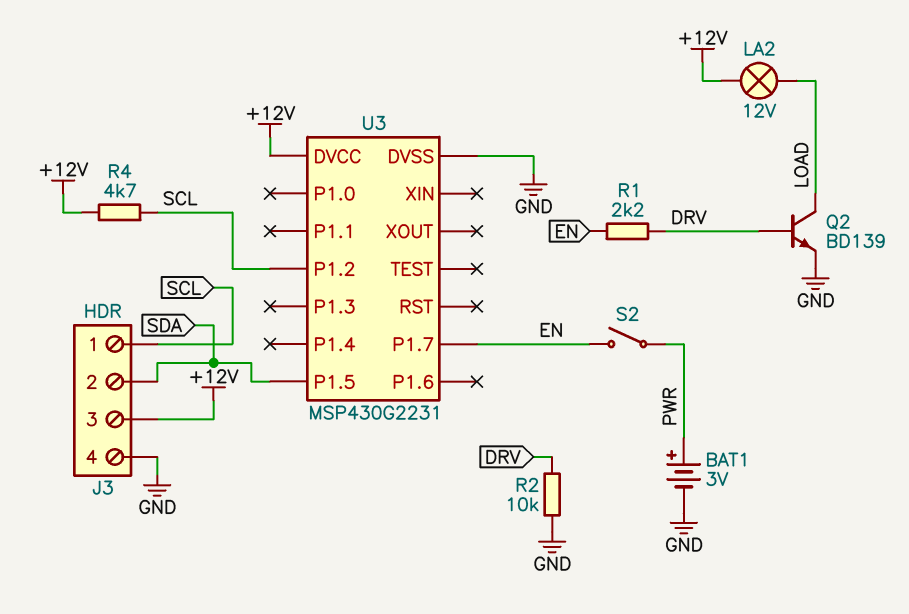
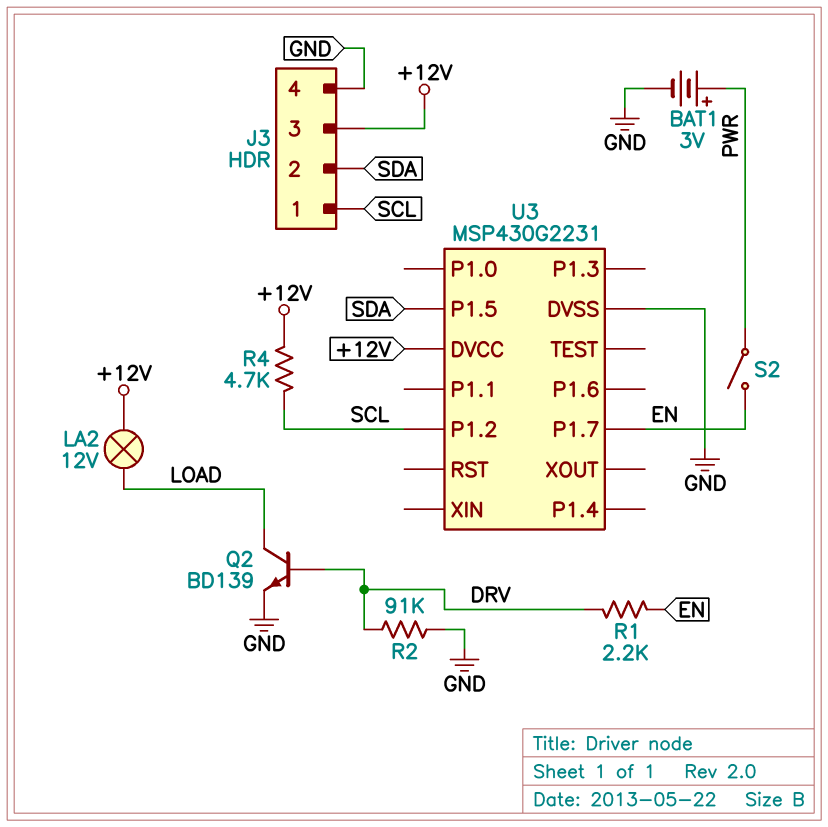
R2: 10k (DRV, GND) -> 91k (DRV, GND)

